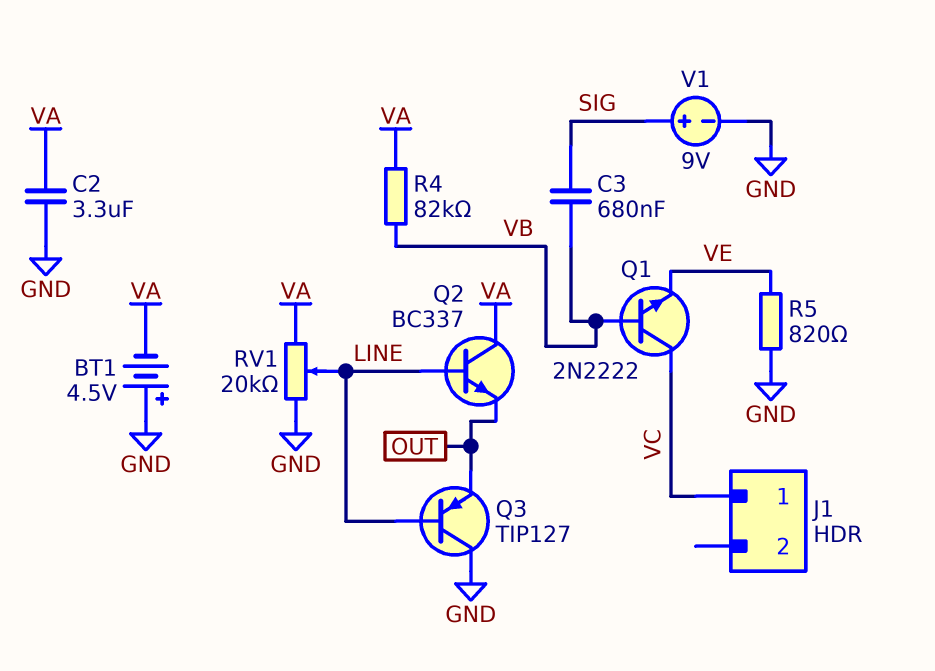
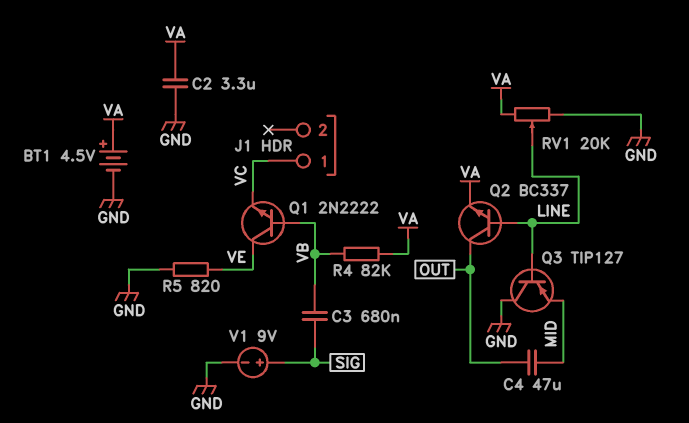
BT1: 4.5V (plus GND, minus VA) -> 4.5V (plus VA, minus GND)
C4: none -> 47uF (MID, OUT)
Q1: NPN 2N2222 (B VB, C VC, E VE) -> NPN 2N2222 (B VB, C VE, E VC)
Q2: NPN BC337 (B LINE, C VA, E OUT) -> NPN BC337 (B LINE, C OUT, E VA)
Q3: PNP TIP127 (B LINE, C GND, E OUT) -> PNP TIP127 (B LINE, C GND, E MID)

